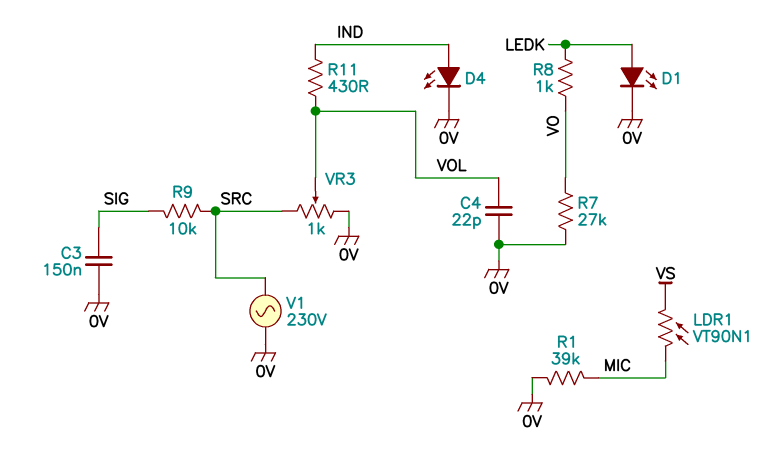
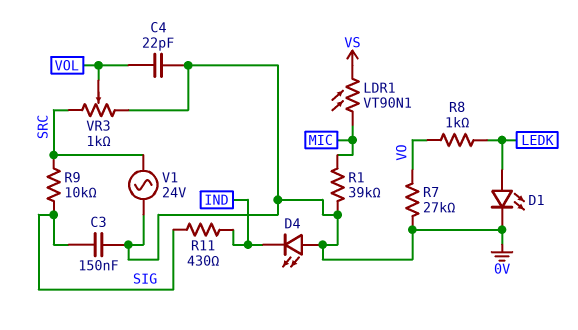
D4: LED (A IND, K 0V) -> LED (A 0V, K IND)
R11: 430 (IND, VOL) -> 430 (IND, SIG)
V1: AC 230V (0V, SRC) -> AC 24V (0V, SRC)

